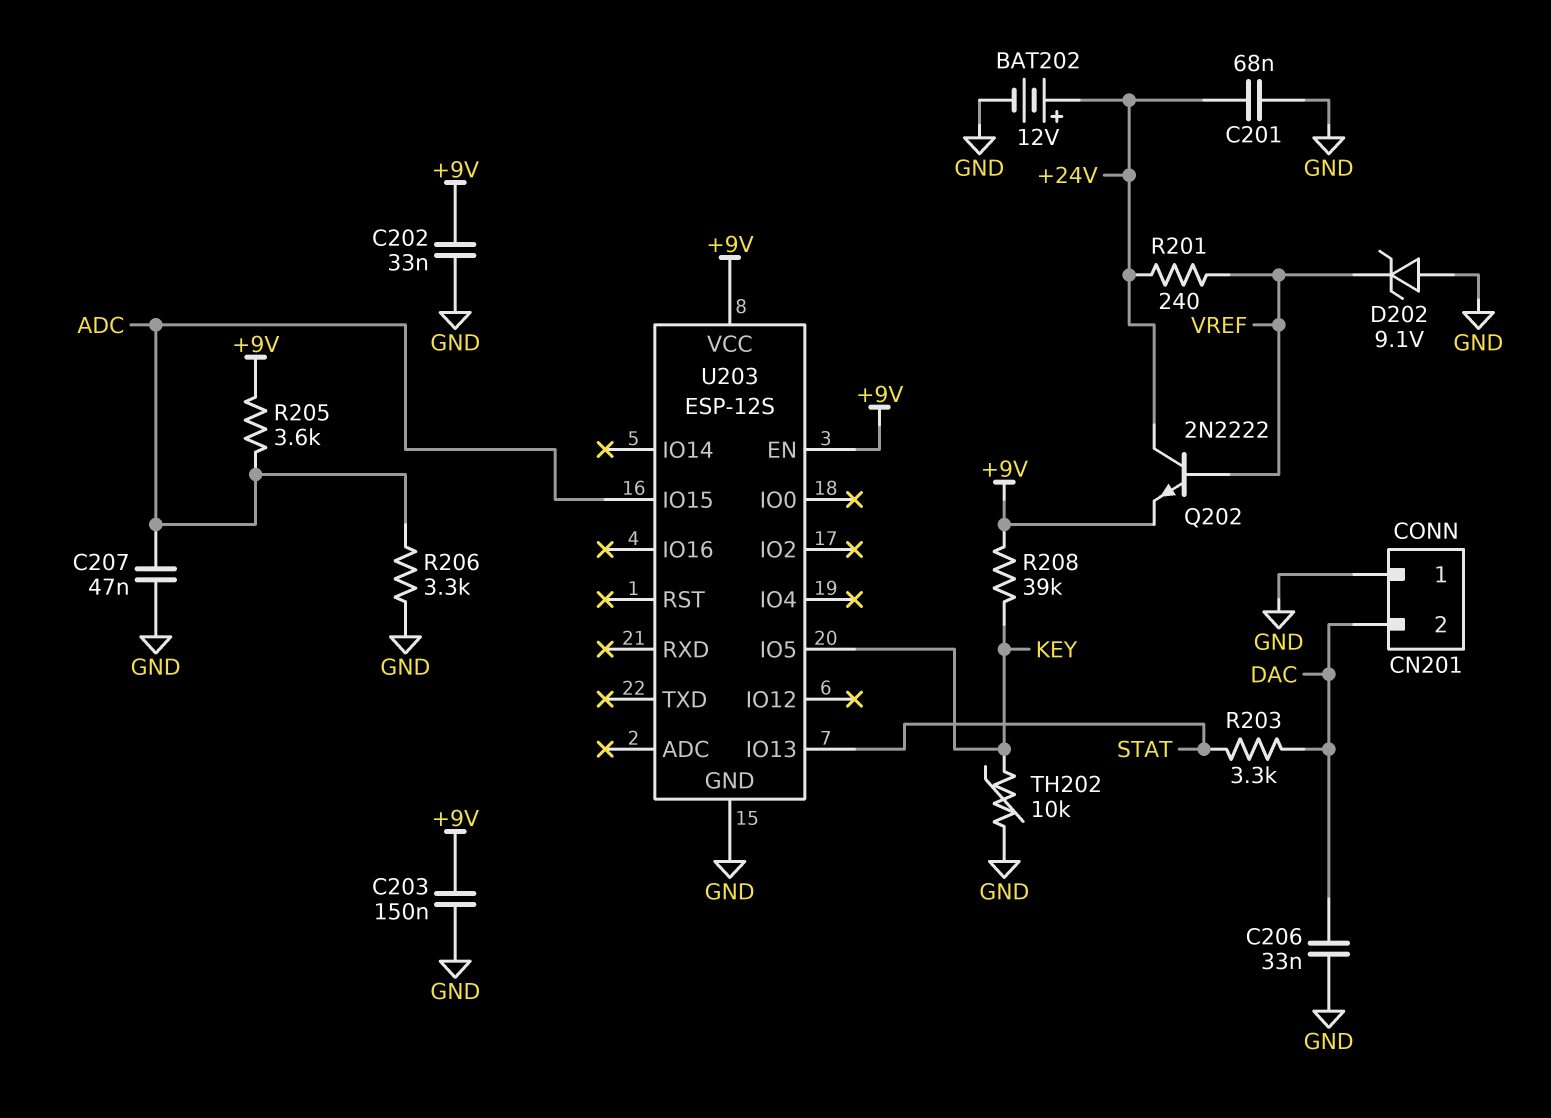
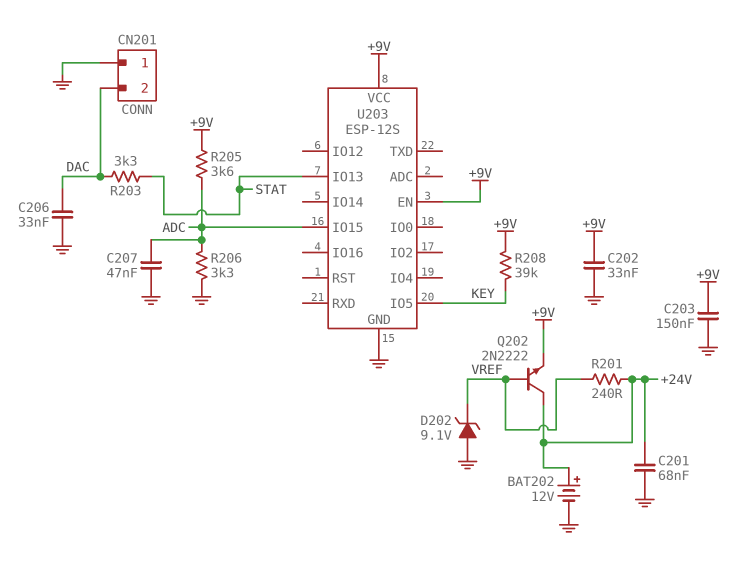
TH202: 10k (GND, KEY) -> none

